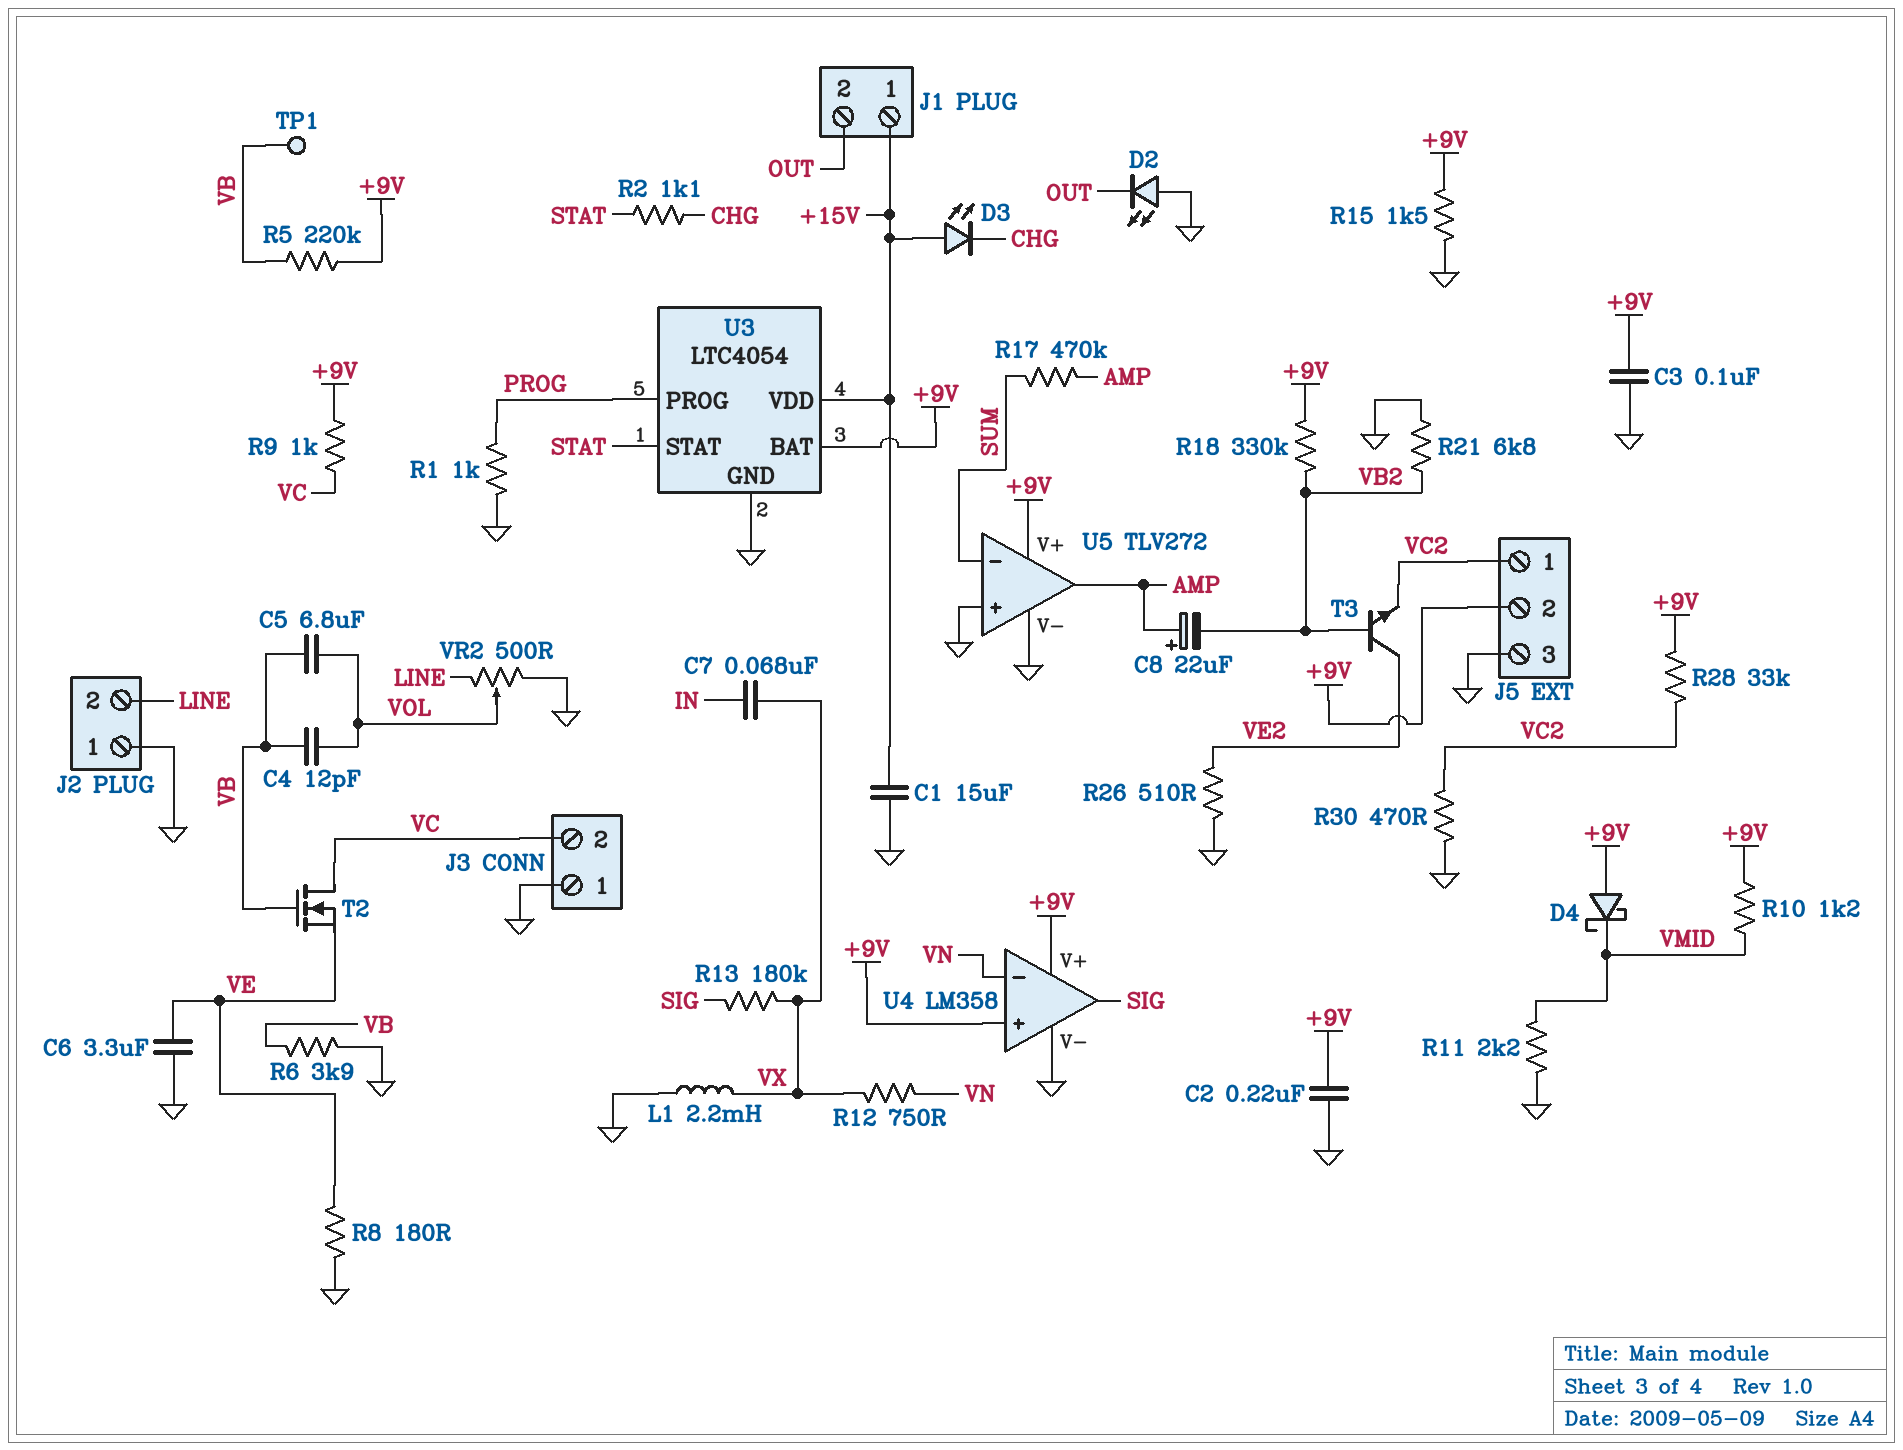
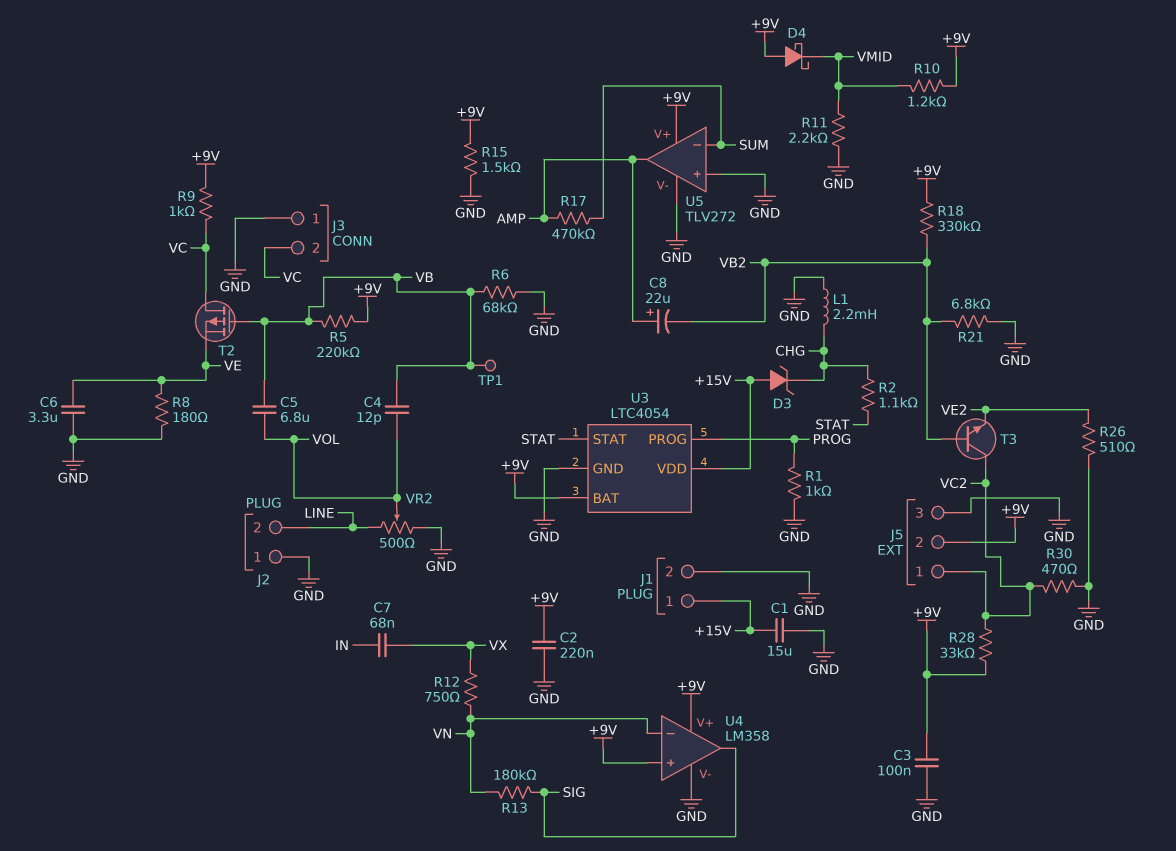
D2: LED (A GND, K OUT) -> none
D3: LED (A +15V, K CHG) -> zener (A +15V, K CHG)
J1 pin 2: OUT -> GND
L1: 2.2mH (GND, VX) -> 2.2mH (CHG, GND)
R6: 3.9k (GND, VB) -> 68k (GND, VB)
R13: 180k (SIG, VX) -> 180k (SIG, VN)
T2: NMOS (G VB, D VC, S VE) -> PMOS (G VB, D VC, S VE)
T3: NPN (B VB2, C VE2, E VC2) -> NPN (B VB2, C VC2, E VE2)

